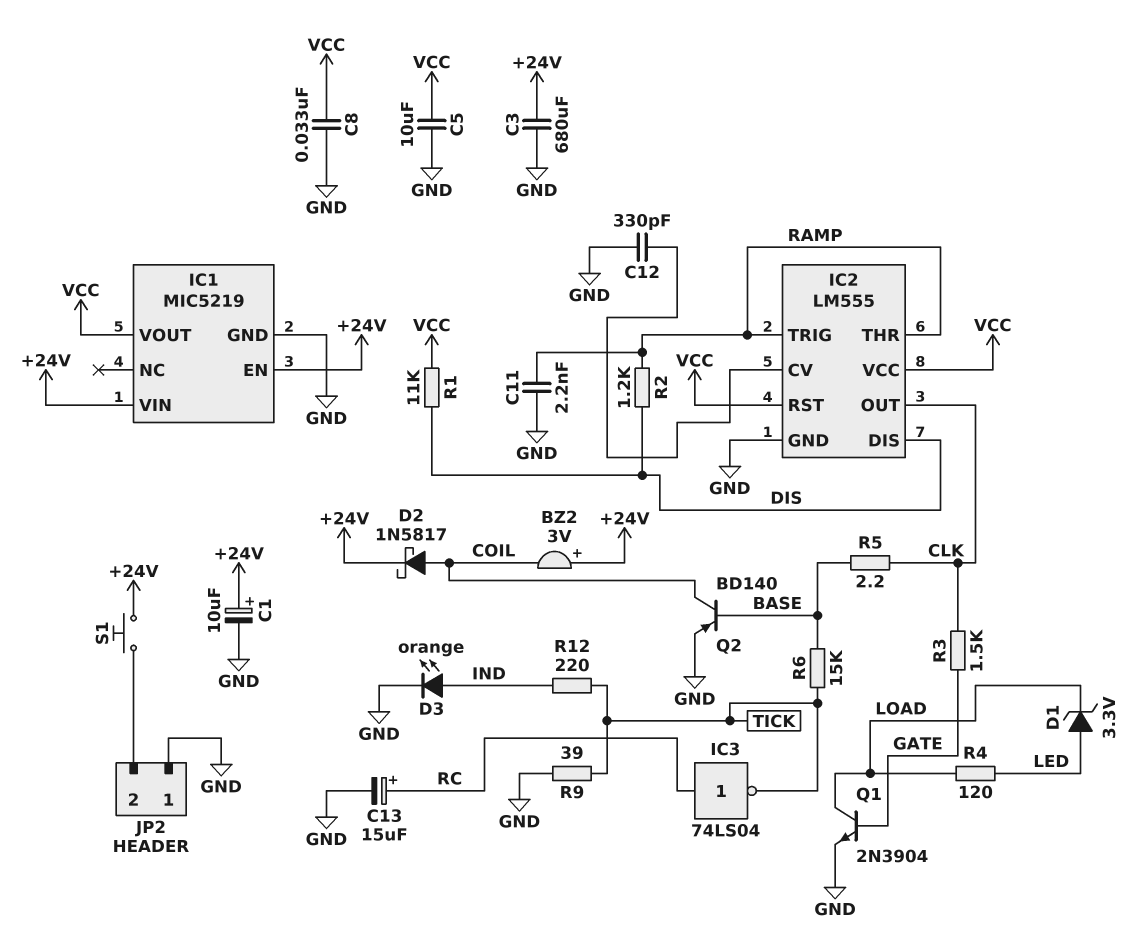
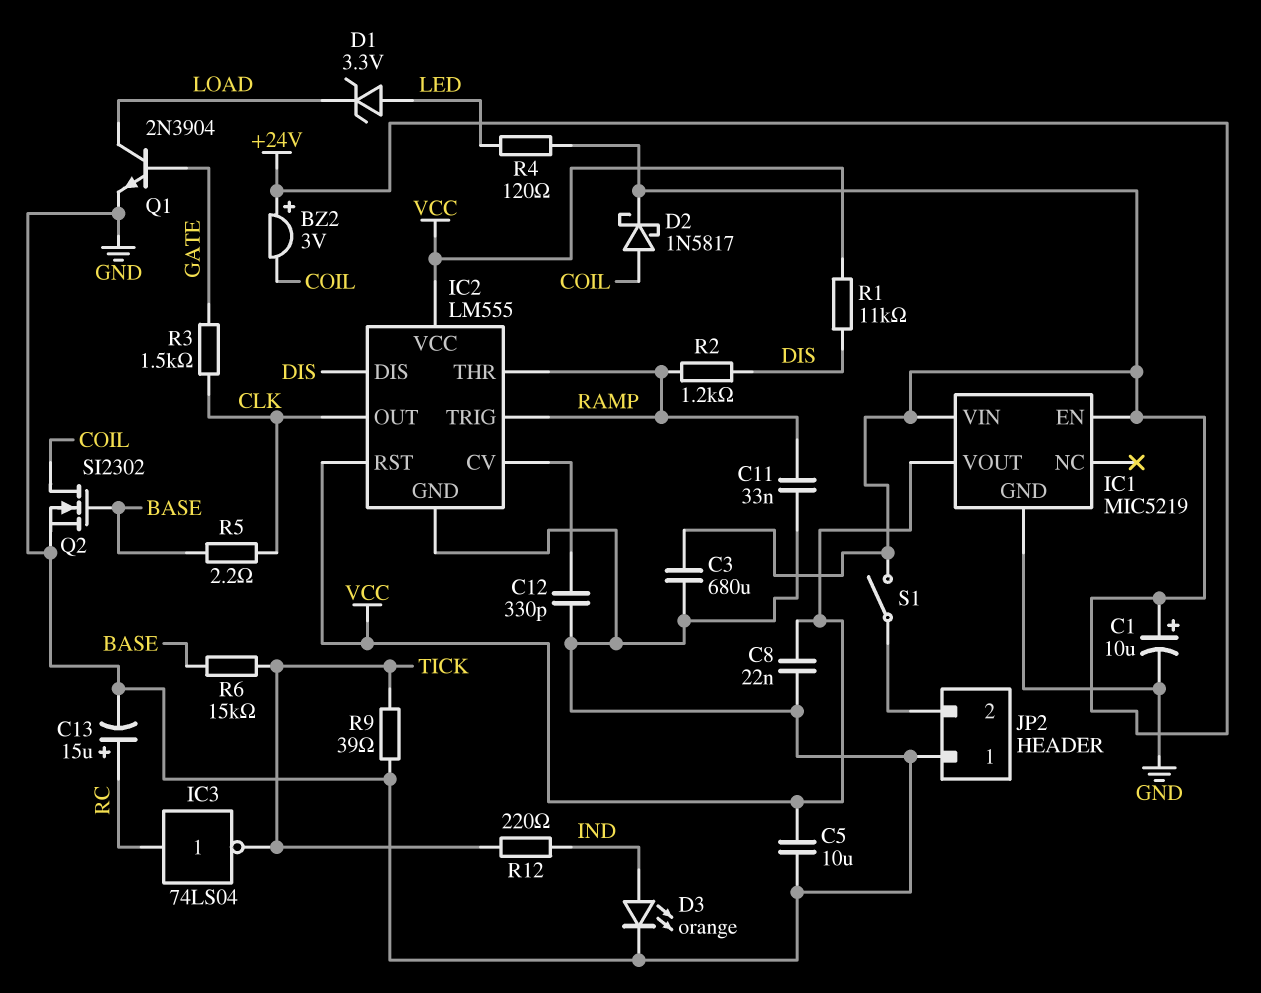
C8: 33nF (GND, VCC) -> 22nF (GND, VCC)
C11: 2.2nF (GND, RAMP) -> 33nF (GND, RAMP)
Q2: PNP BD140 (B BASE, C COIL, E GND) -> NMOS SI2302 (G BASE, D COIL, S GND)
R4: 120 (LED, LOAD) -> 120 (+24V, LED)
S1: button (+24V, JP2/2) -> switch (+24V, JP2/2)

